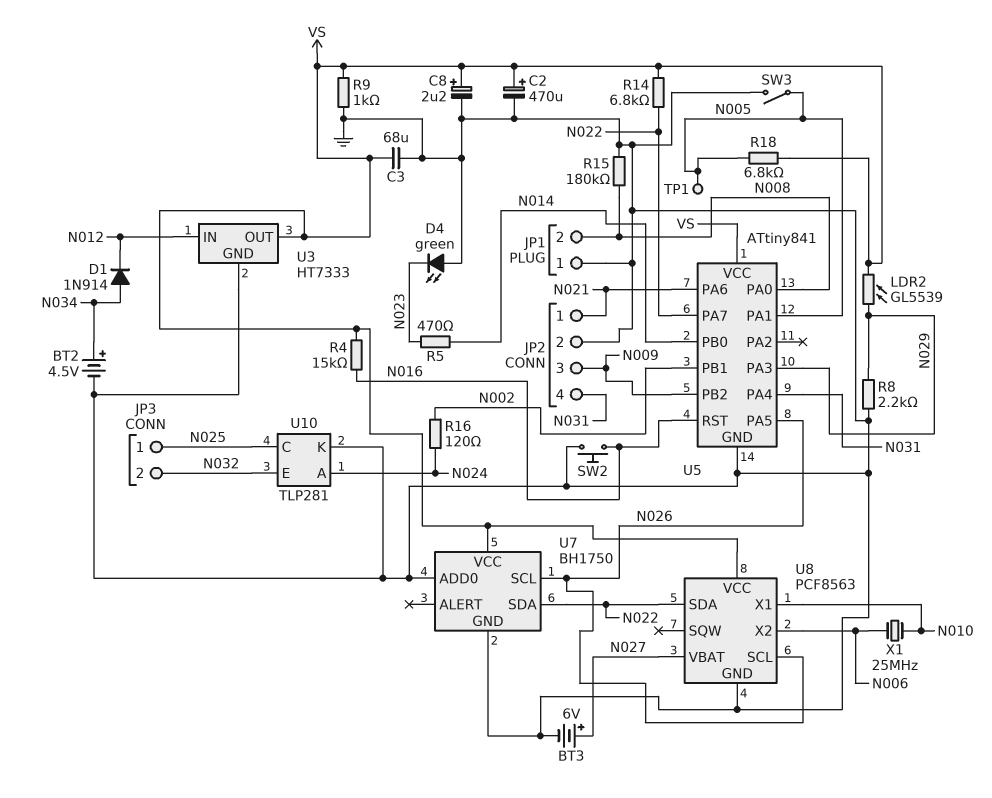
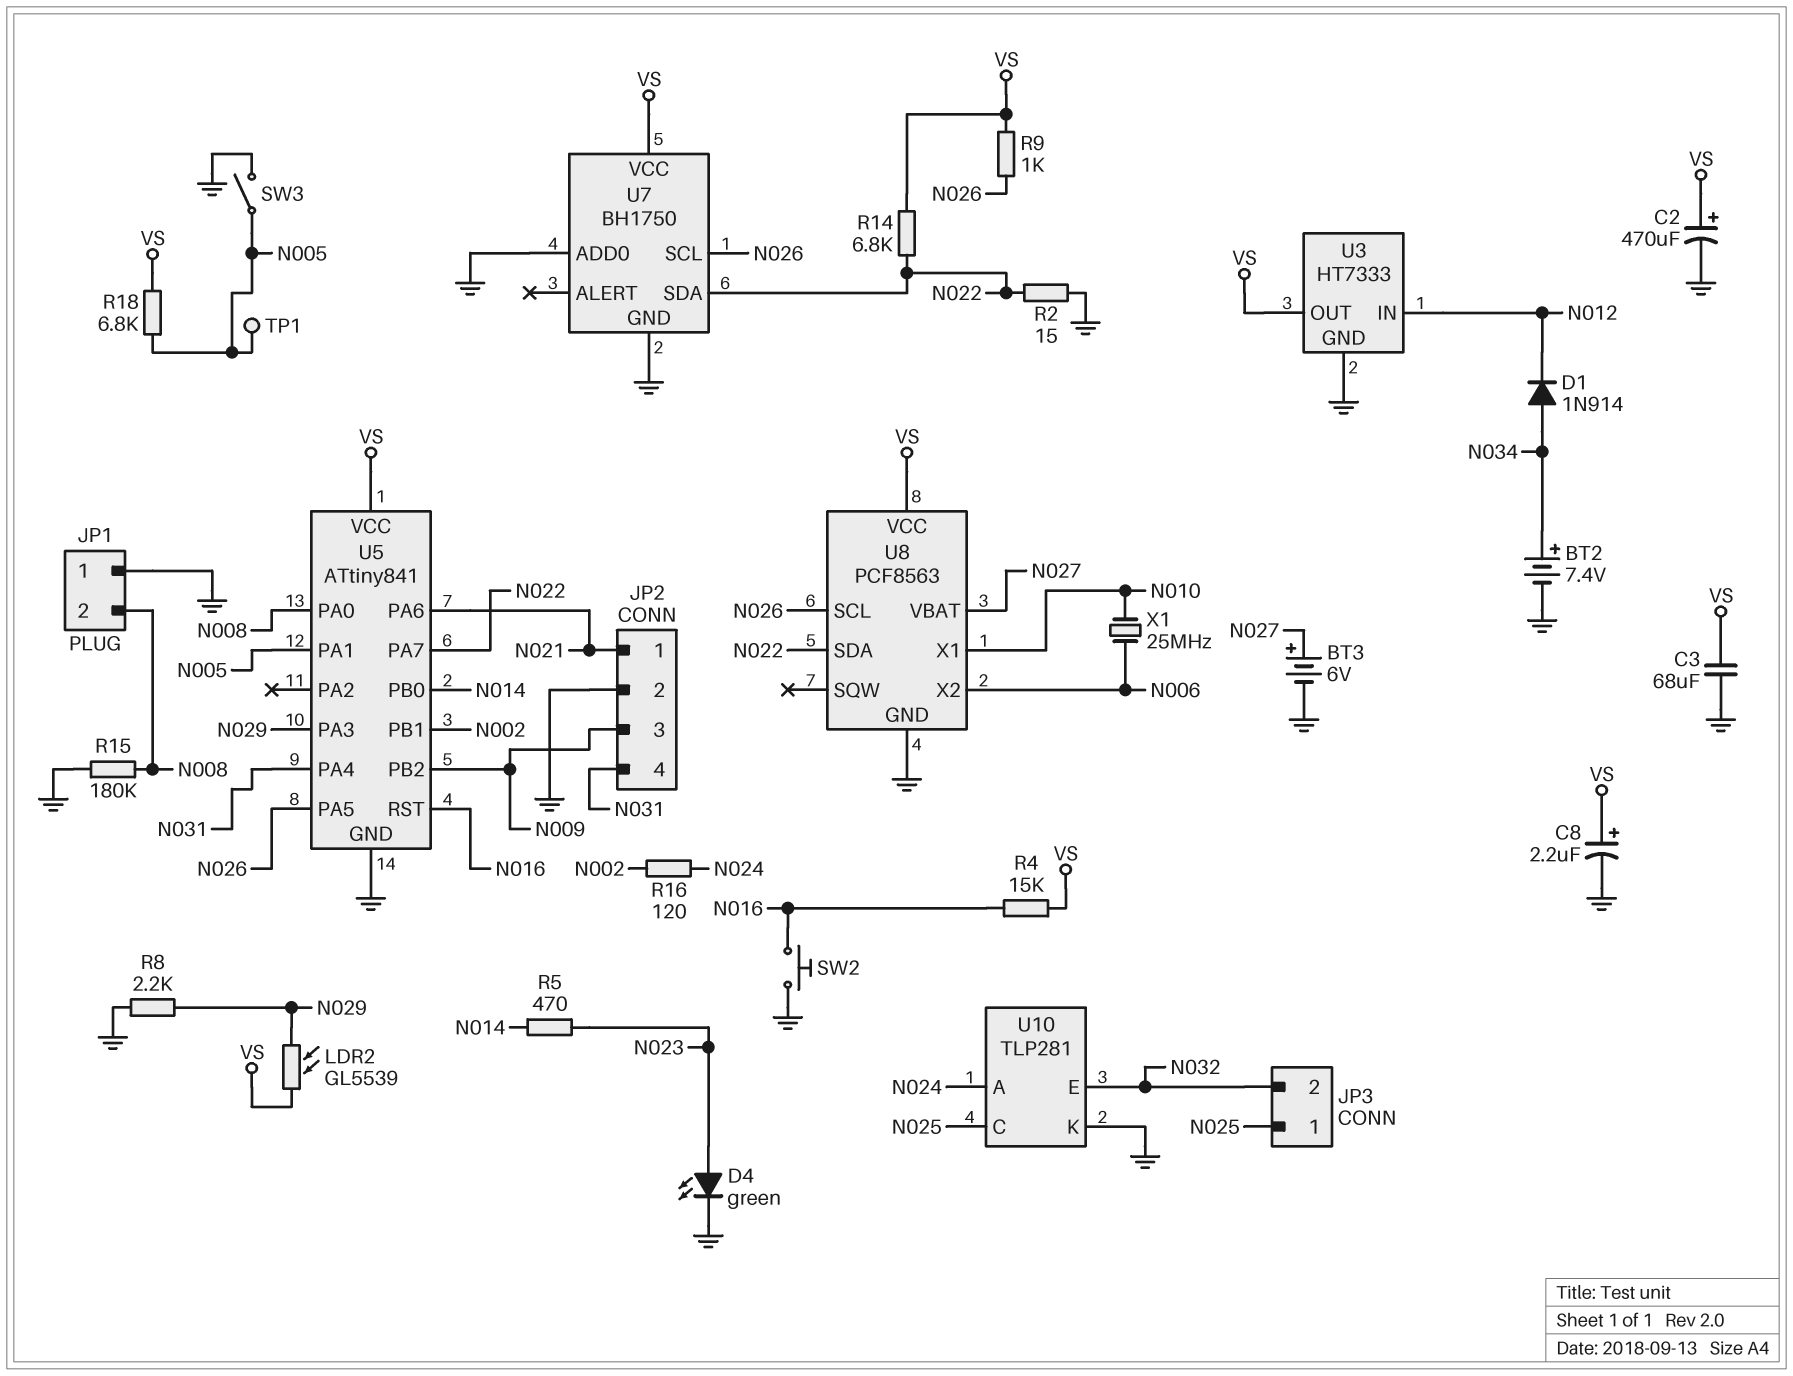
BT2: 4.5V (plus N034, minus GND) -> 7.4V (plus N034, minus GND)
D4: LED green (A GND, K N023) -> LED green (A N023, K GND)
R2: none -> 15 (GND, N022)
R9: 1k (GND, VS) -> 1k (N026, VS)

